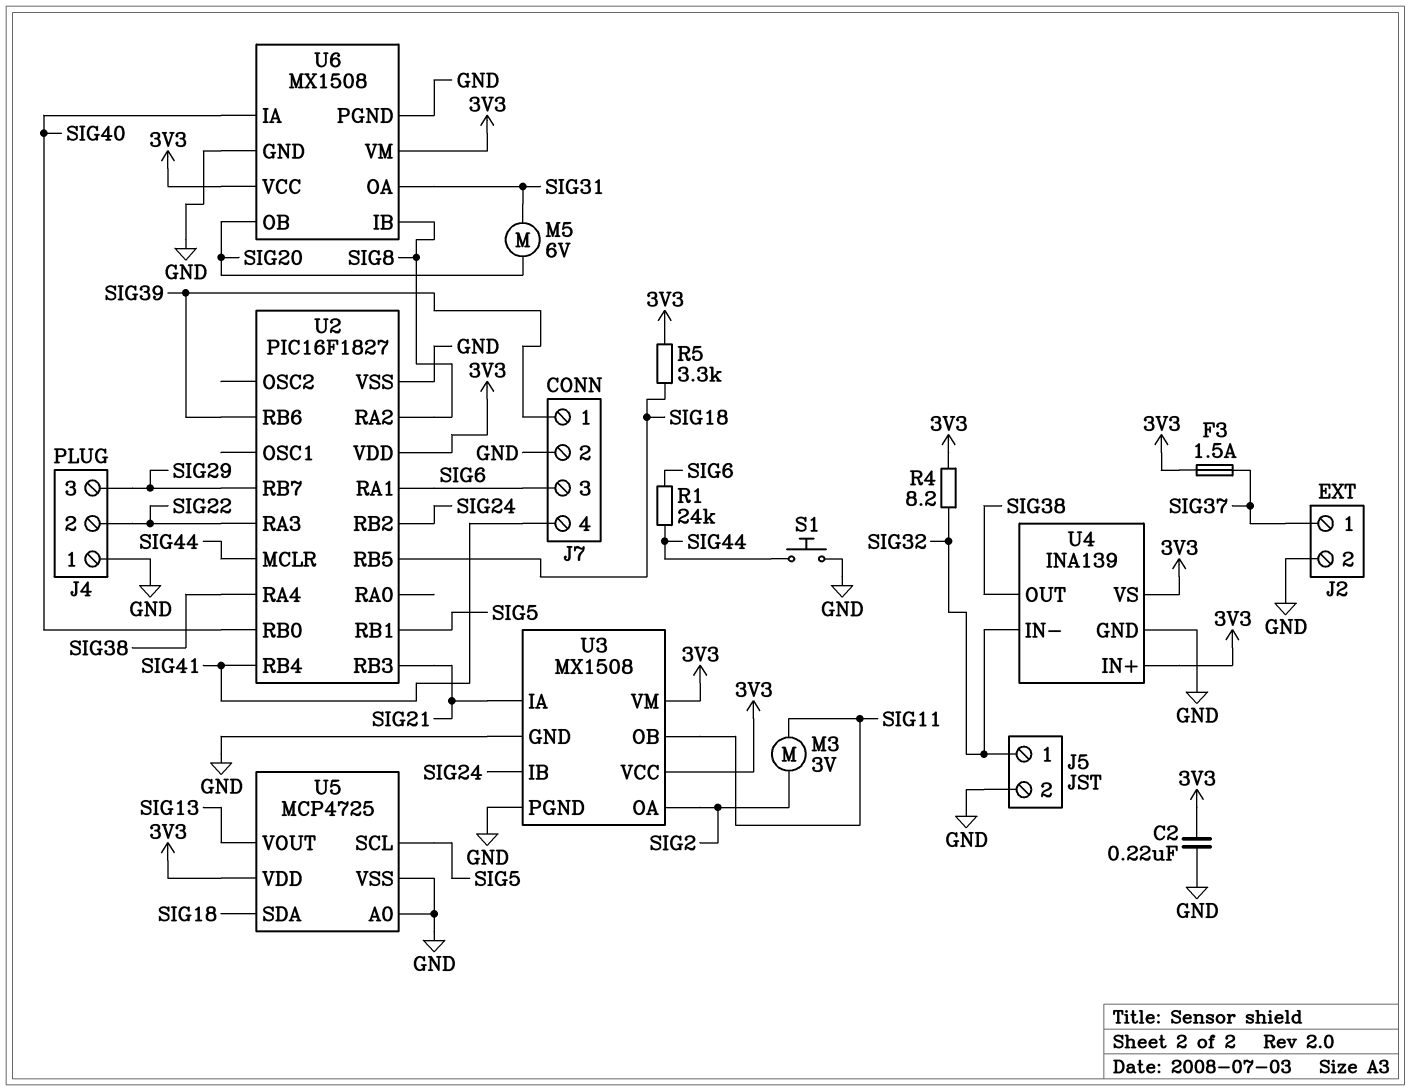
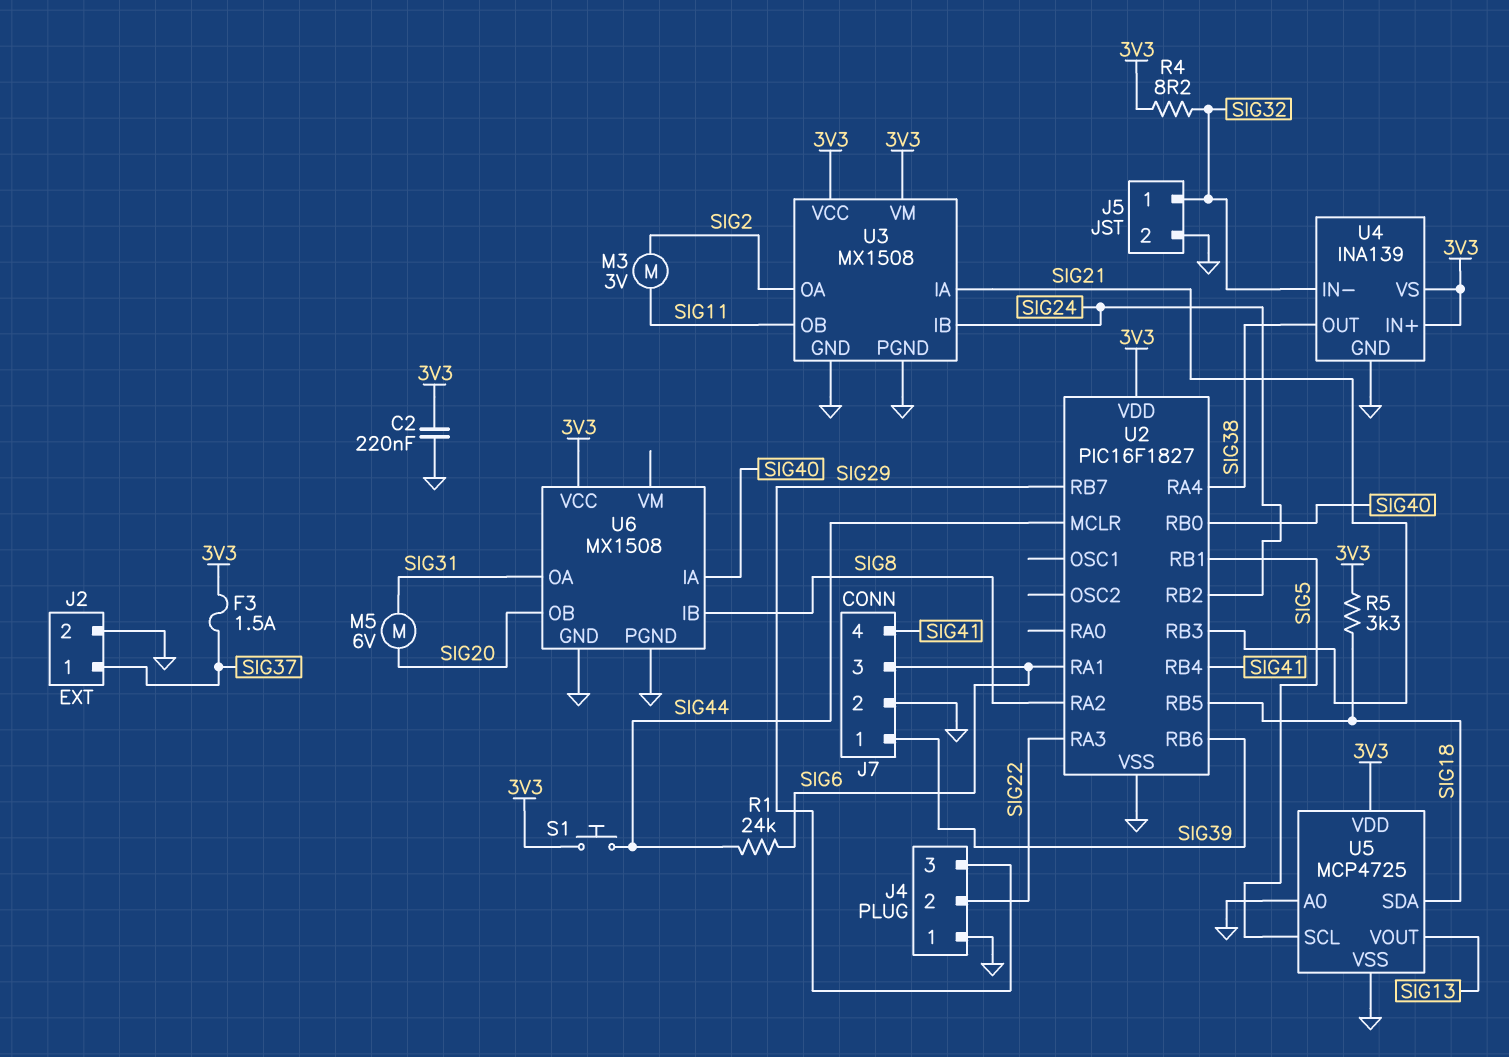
S1: button (GND, SIG44) -> button (3V3, SIG44)
U6 pin VM: 3V3 -> none

